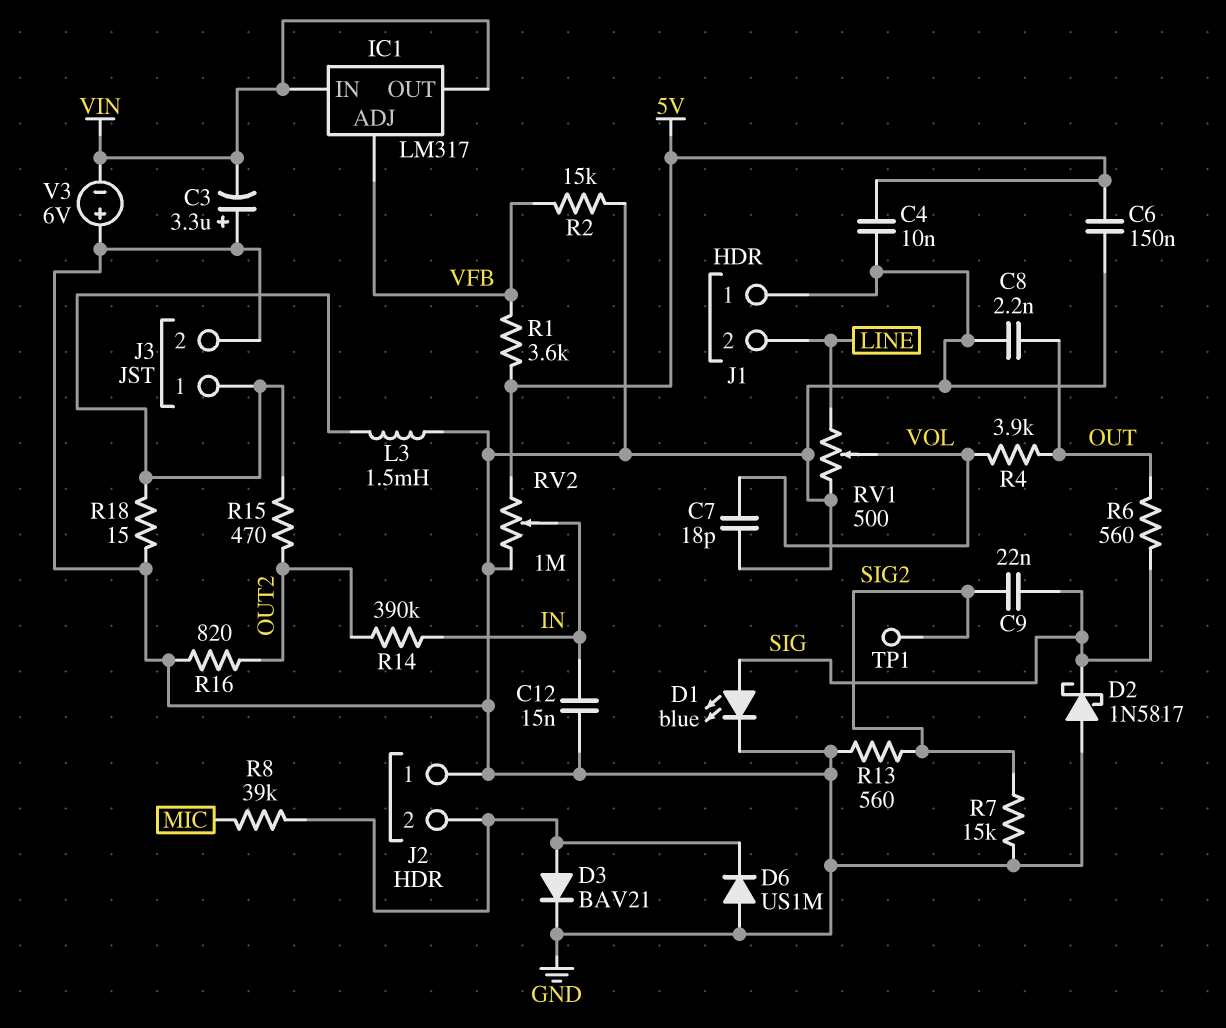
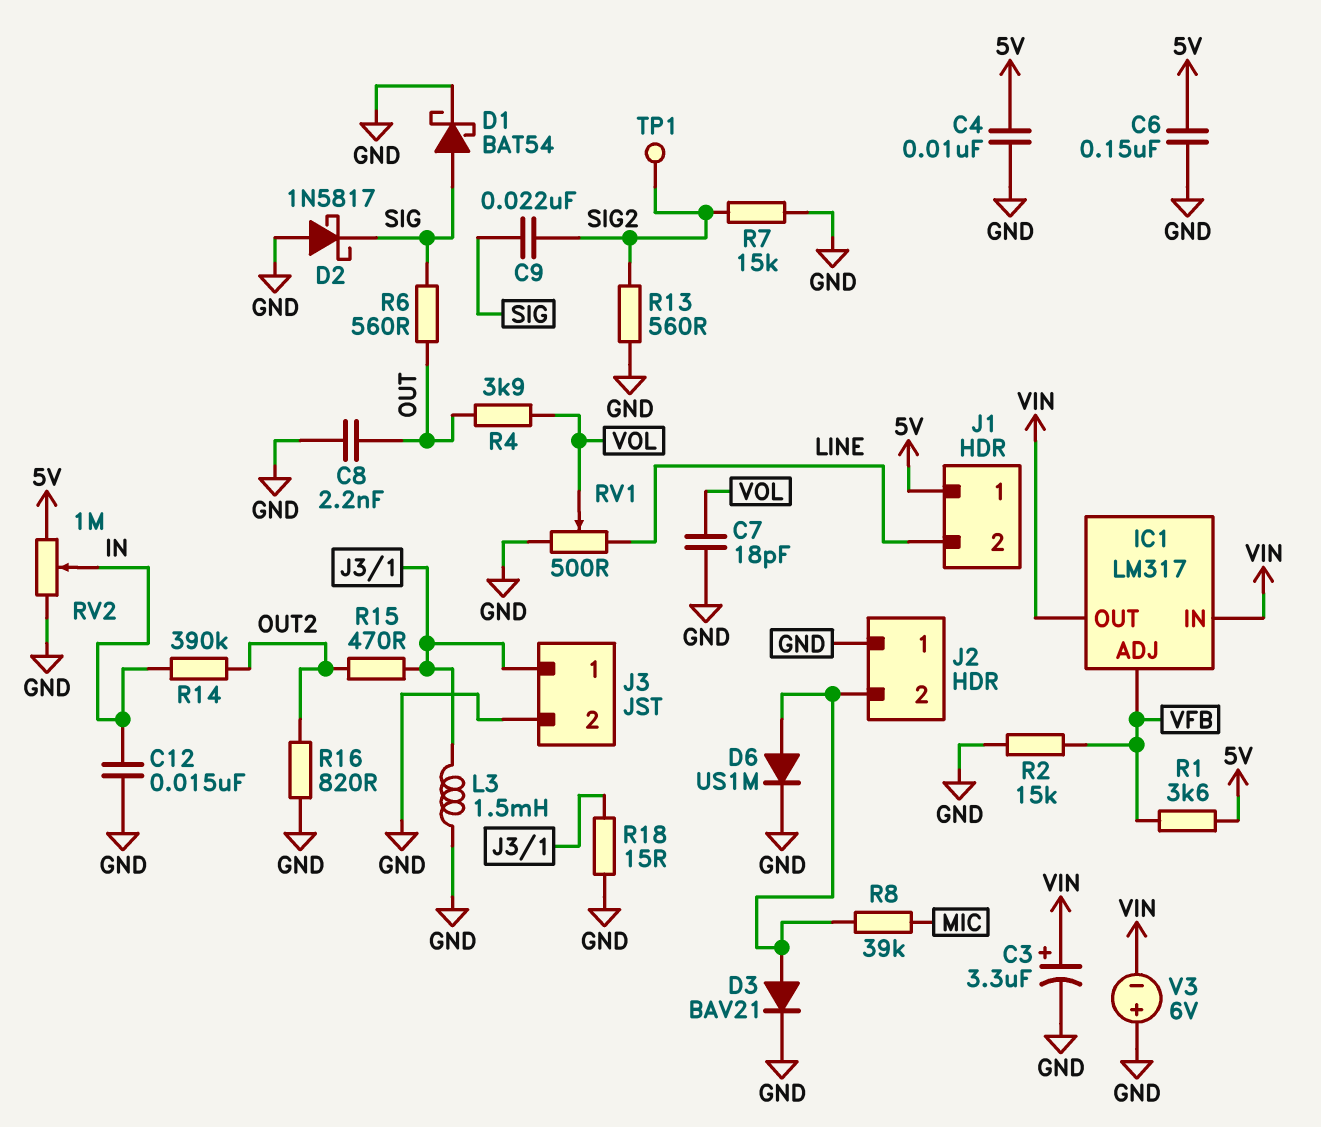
C3: 3.3uF (plus GND, minus VIN) -> 3.3uF (plus VIN, minus GND)
D1: LED blue (A SIG, K GND) -> schottky BAT54 (A SIG, K GND)
D6: diode US1M (A GND, K J2/2) -> diode US1M (A J2/2, K GND)
J1 pin 1: GND -> 5V

